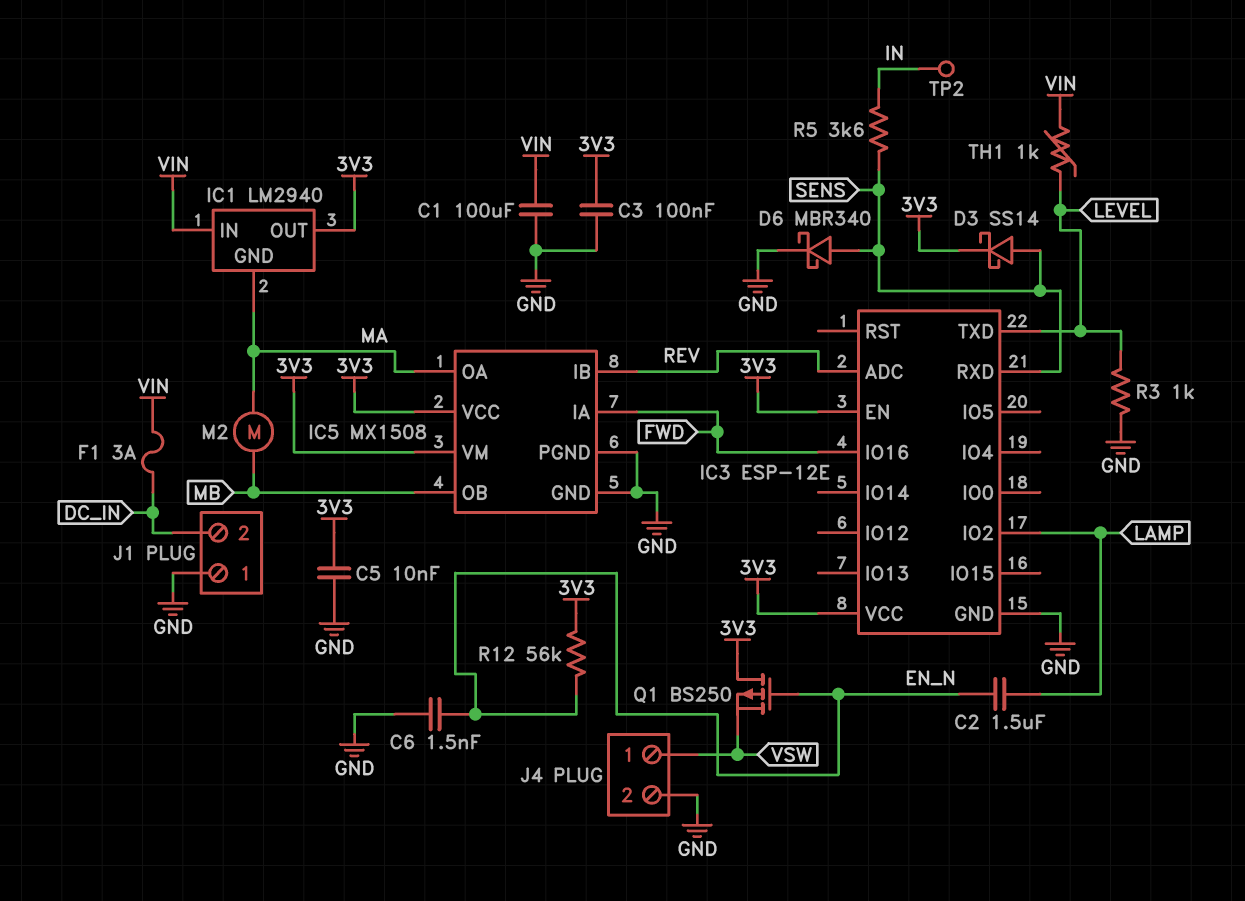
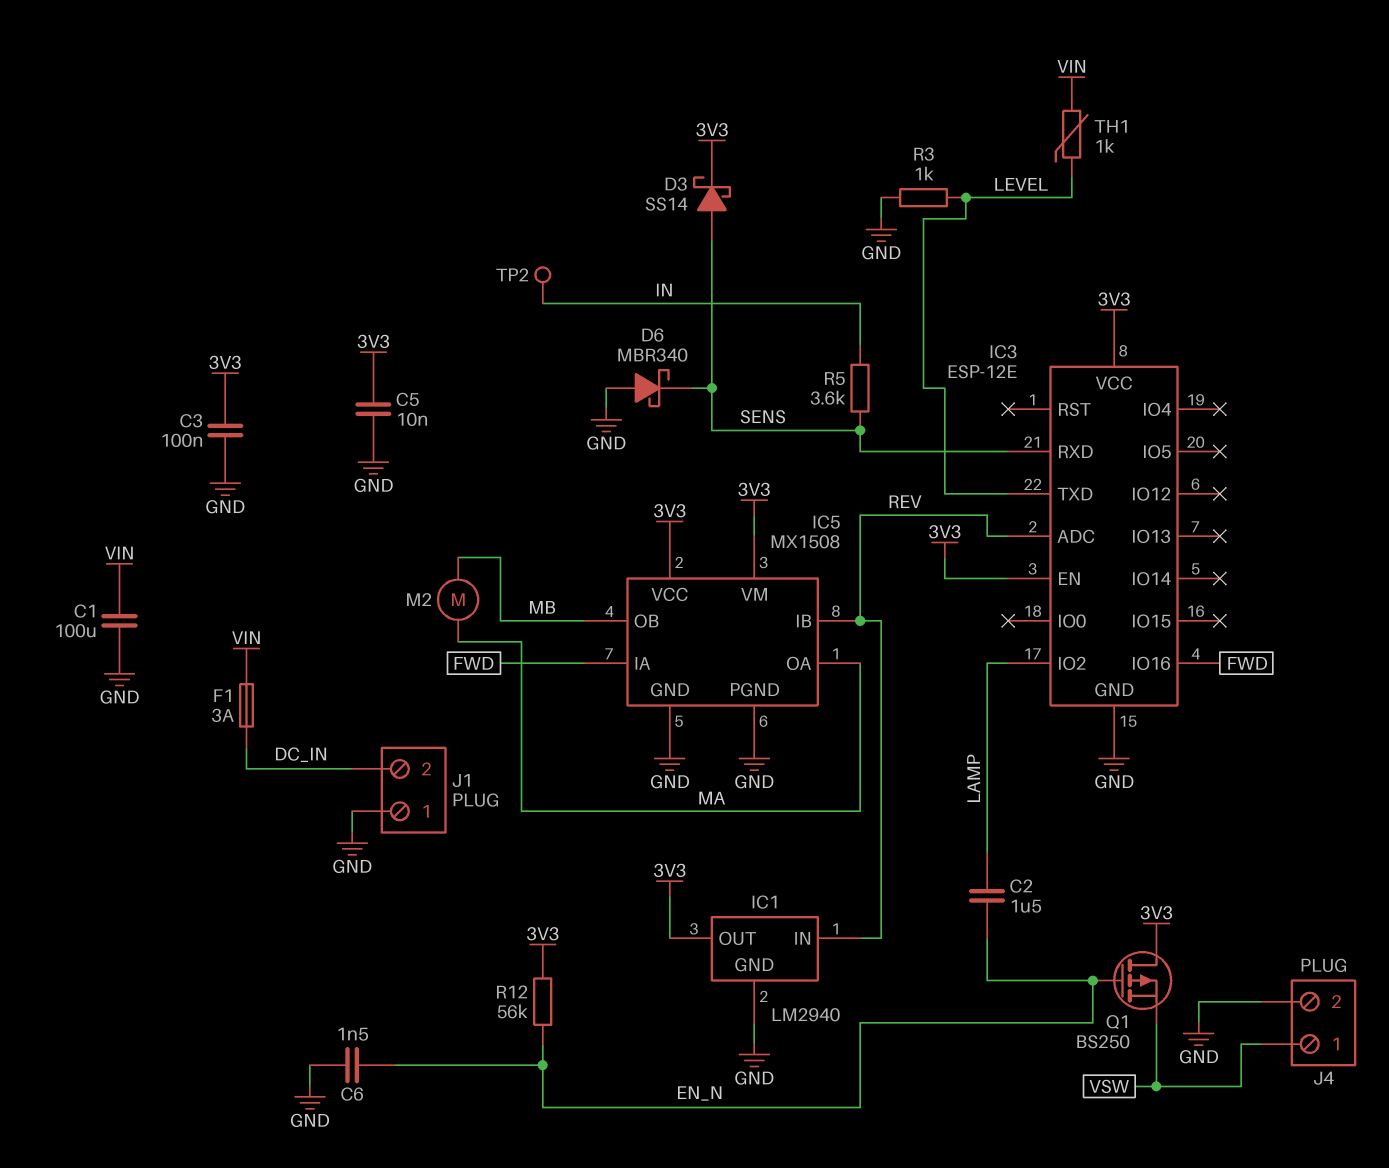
D6: schottky MBR340 (A SENS, K GND) -> schottky MBR340 (A GND, K SENS)
IC1 pin GND: MA -> GND
IC1 pin IN: VIN -> REV

